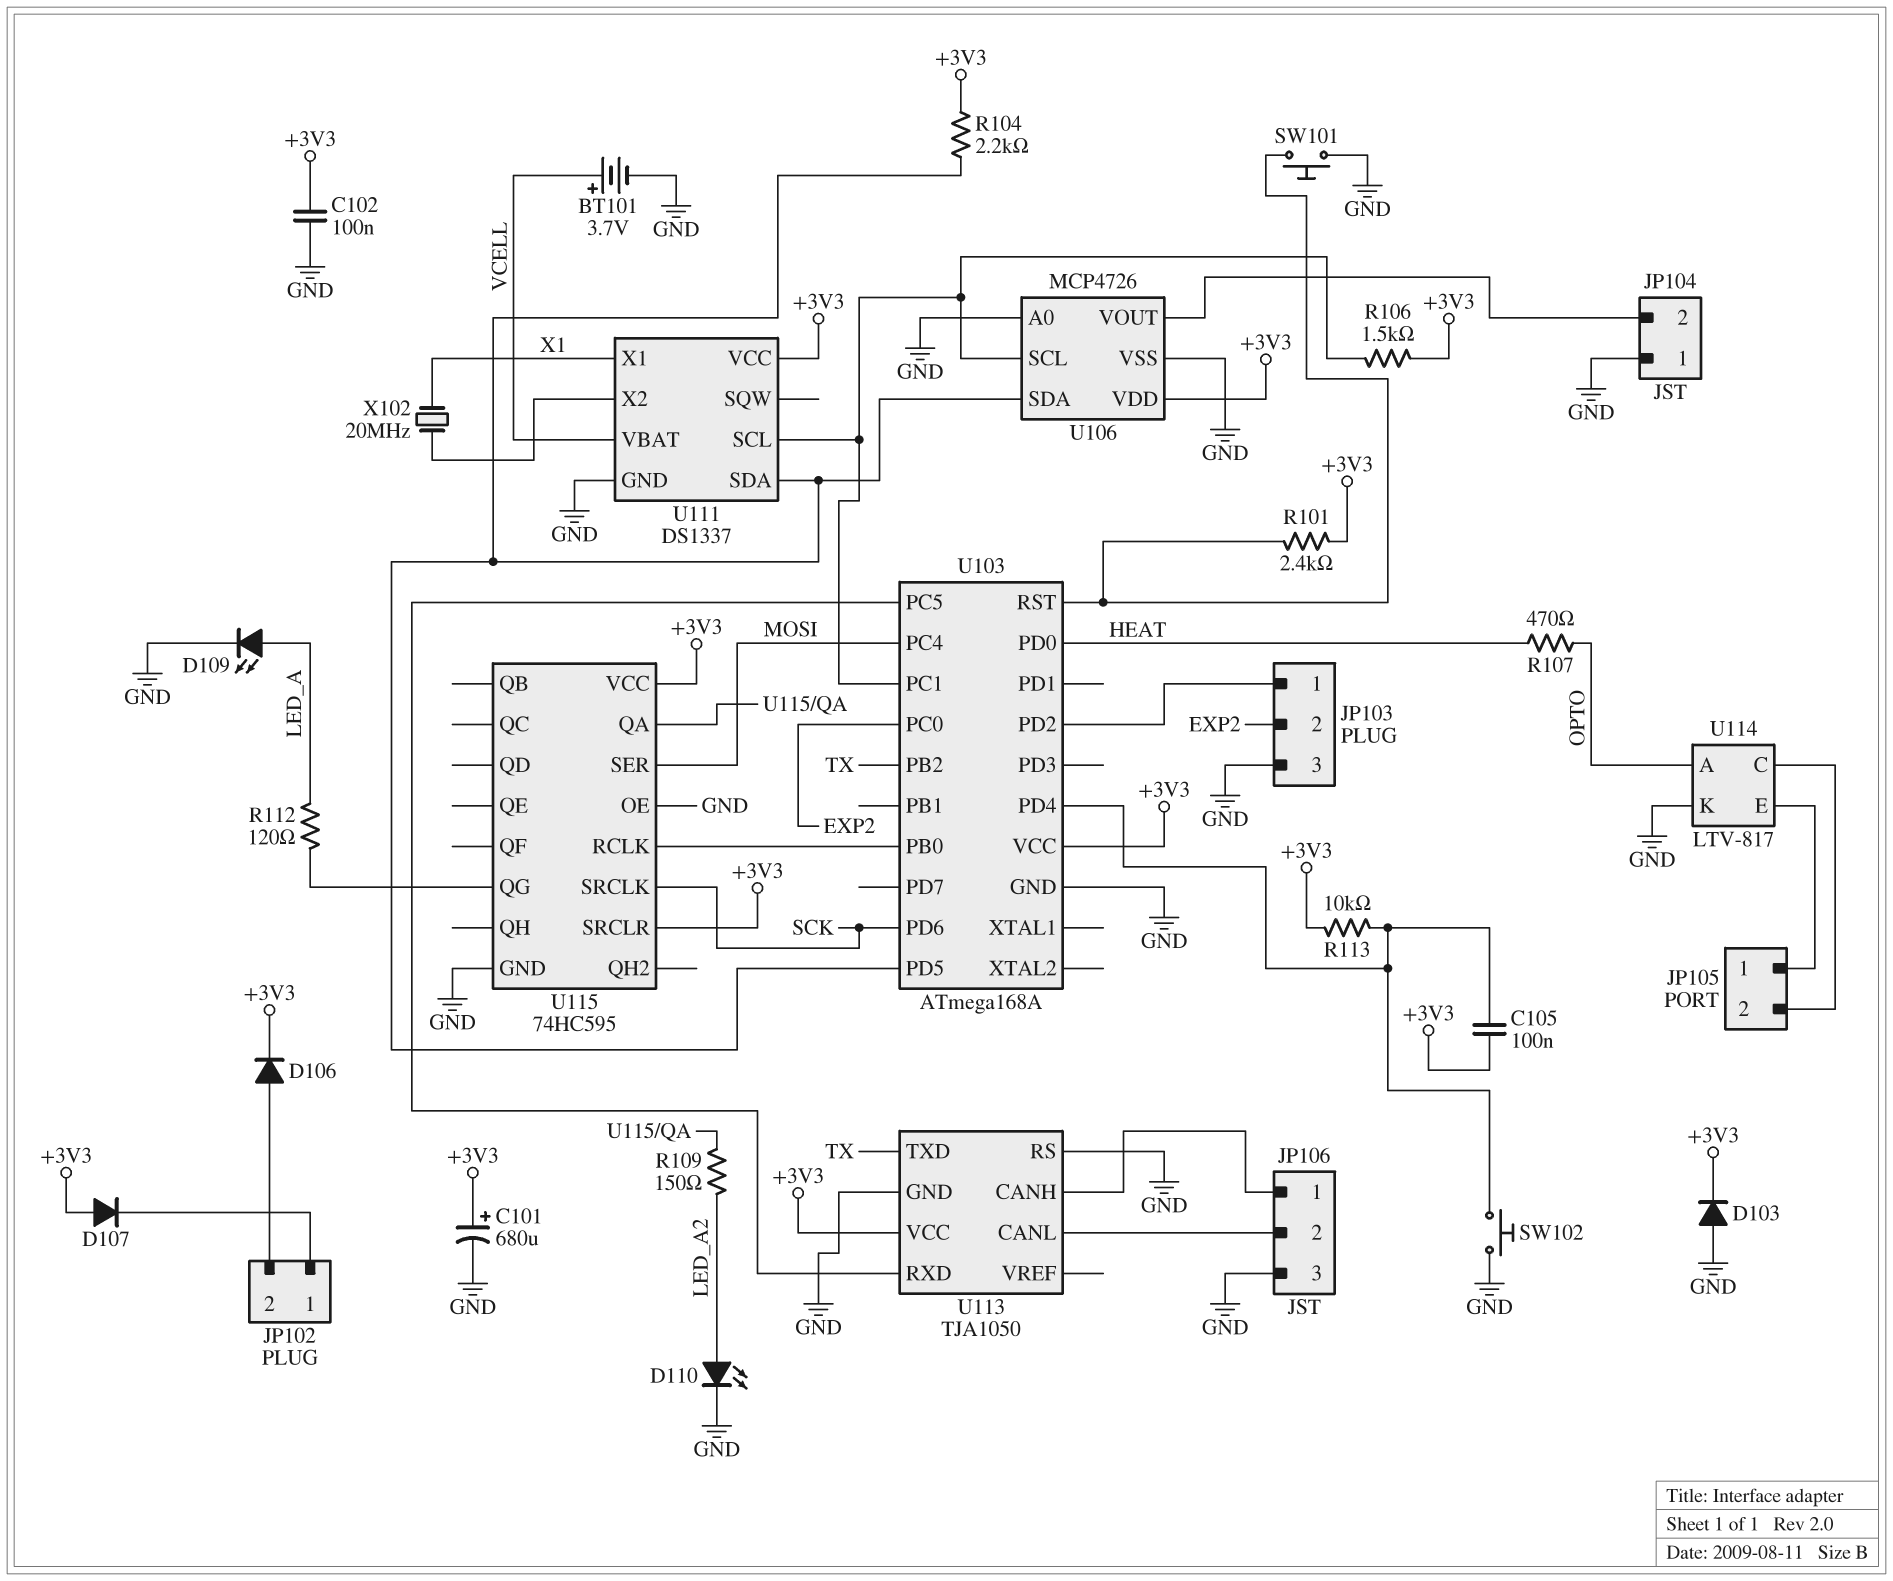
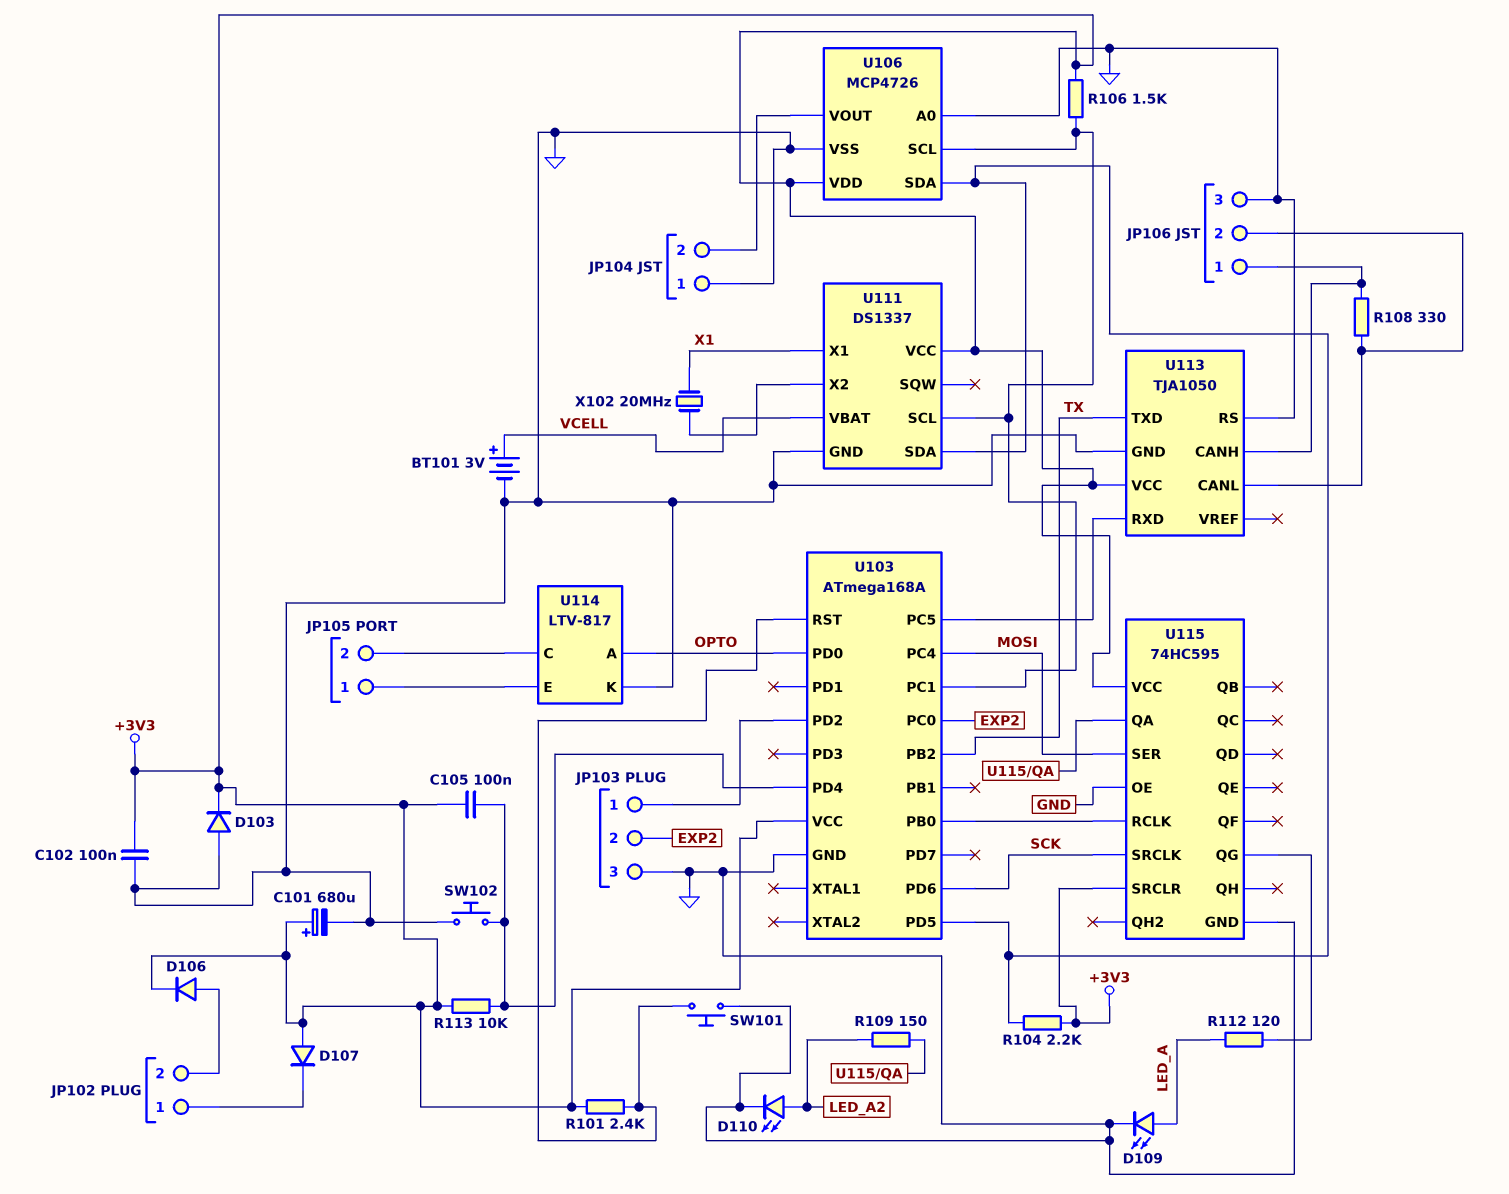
BT101: 3.7V (plus VCELL, minus GND) -> 3V (plus VCELL, minus GND)
R107: 470 (HEAT, OPTO) -> none
R108: none -> 330 (JP106/1, JP106/2)
U103 pin PD0: HEAT -> OPTO

